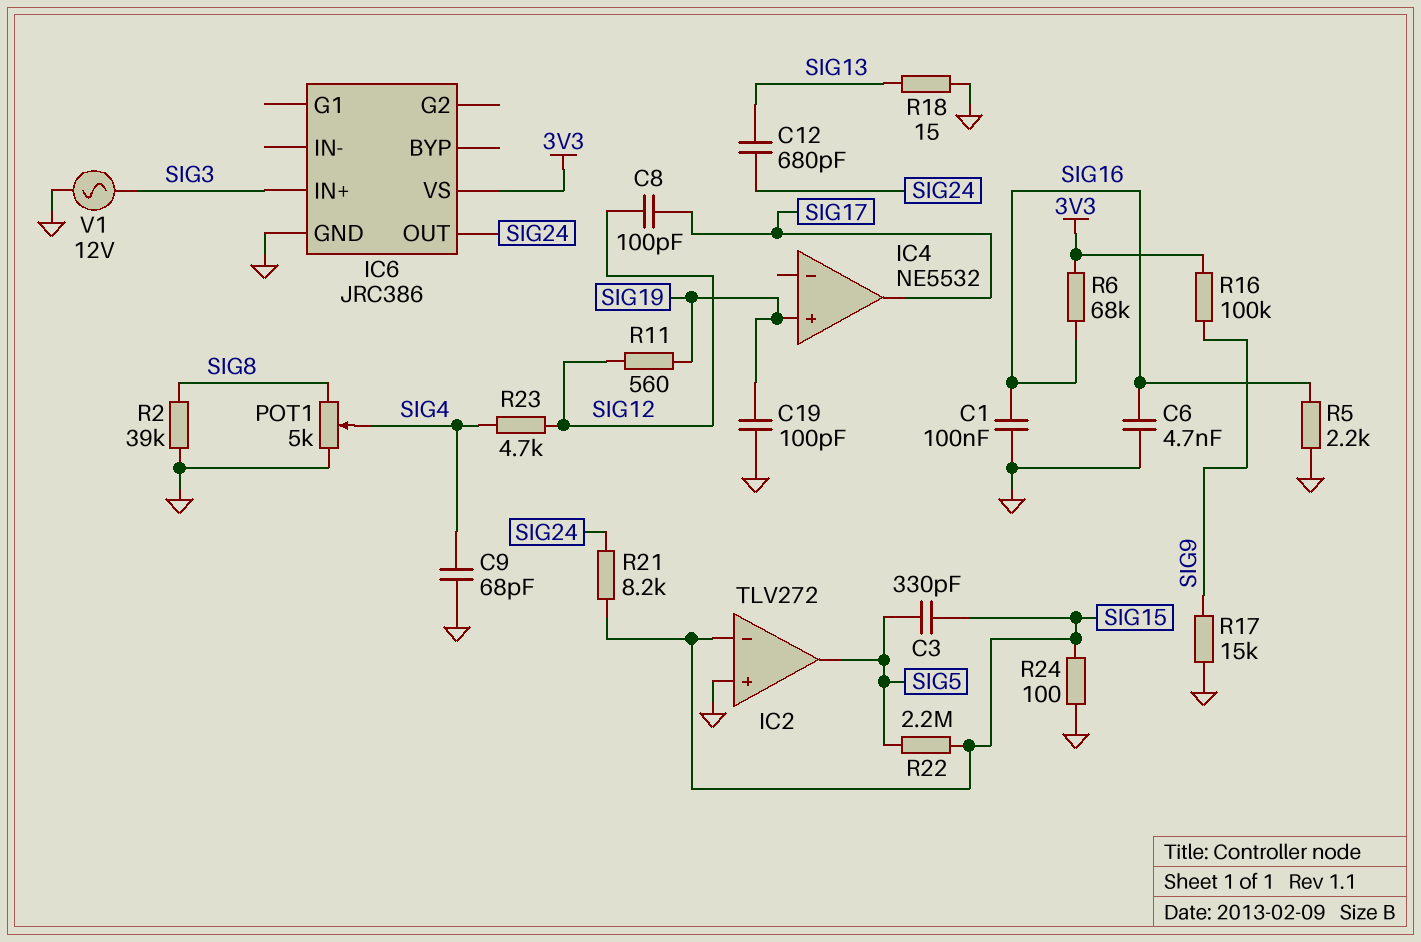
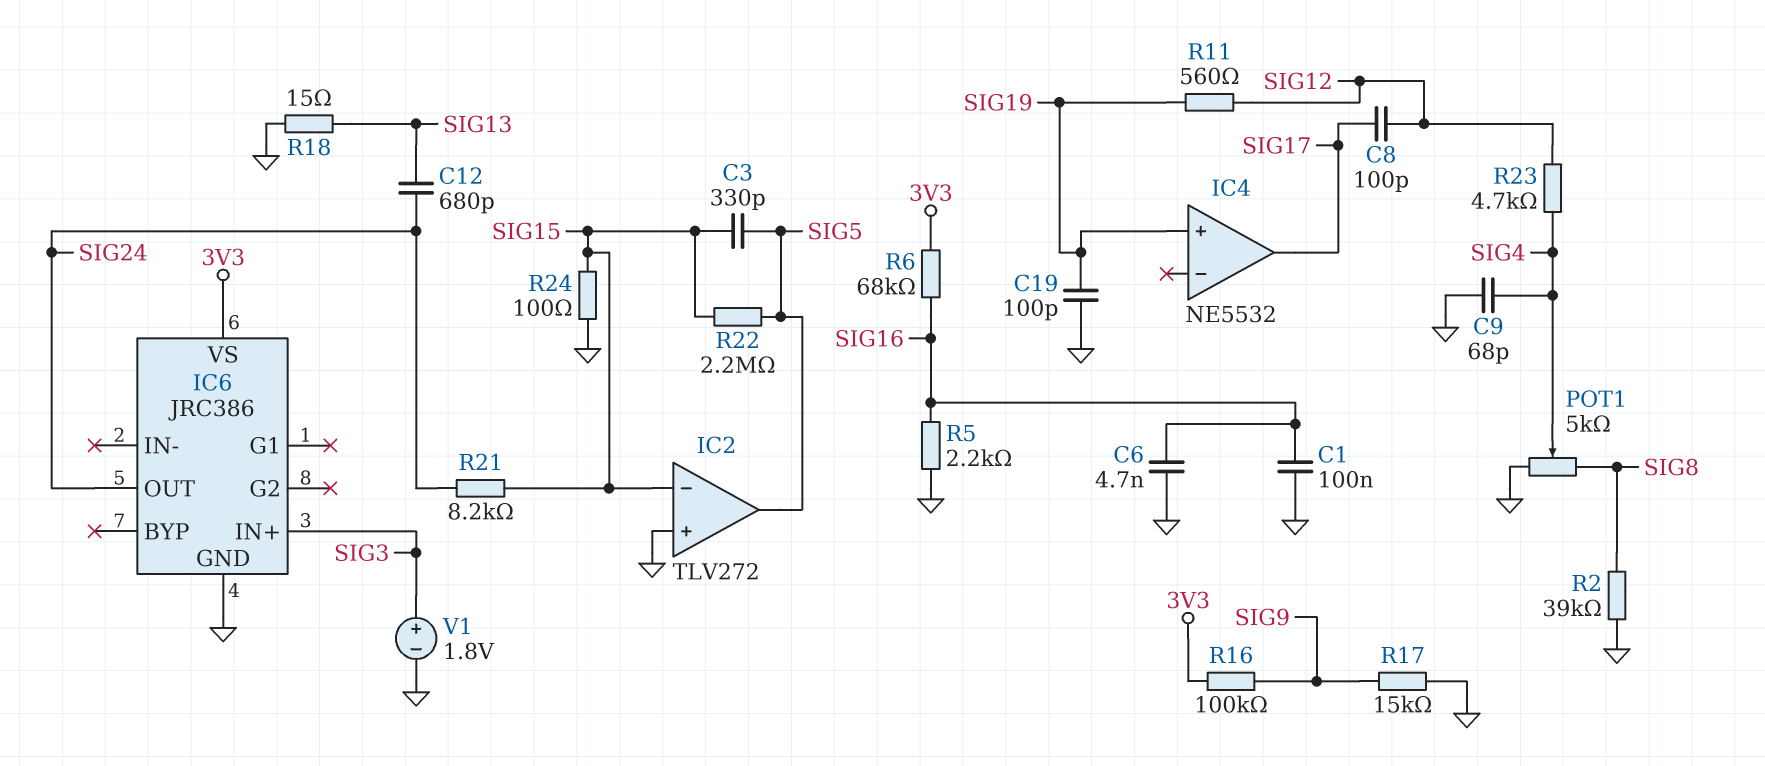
V1: AC 12V (GND, SIG3) -> 1.8V (plus SIG3, minus GND)

